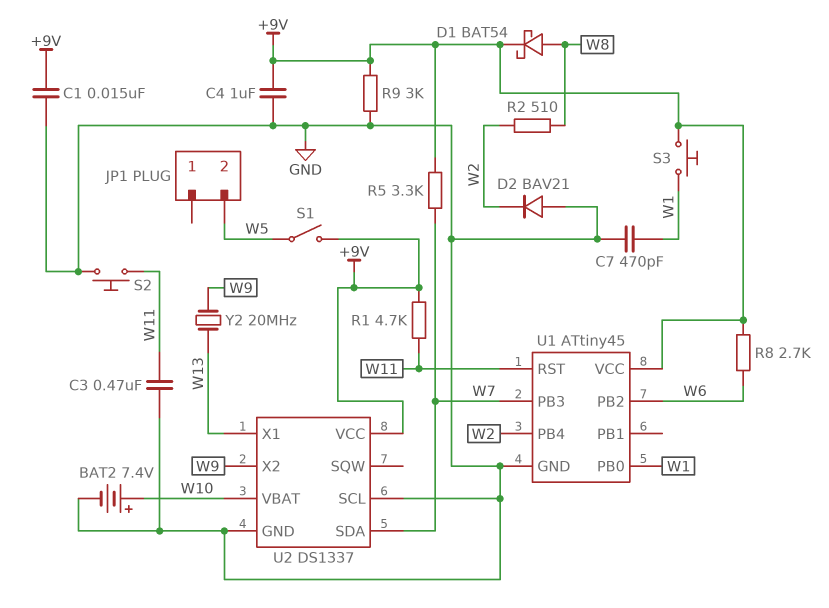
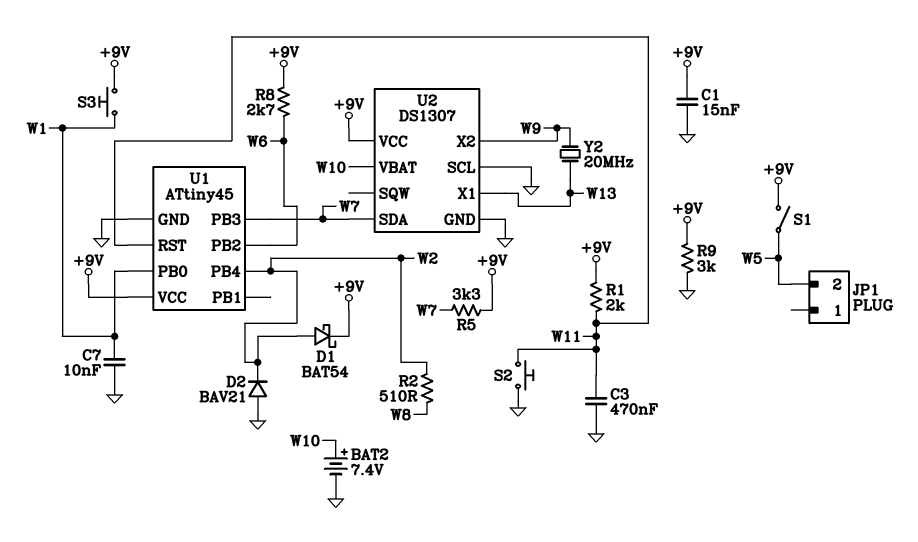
C4: 1uF (+9V, GND) -> none
C7: 470pF (GND, W1) -> 10nF (GND, W1)
D1: schottky BAT54 (A W8, K +9V) -> schottky BAT54 (A W2, K +9V)
R1: 4.7k (+9V, W11) -> 2k (+9V, W11)
U2: DS1337 -> DS1307

